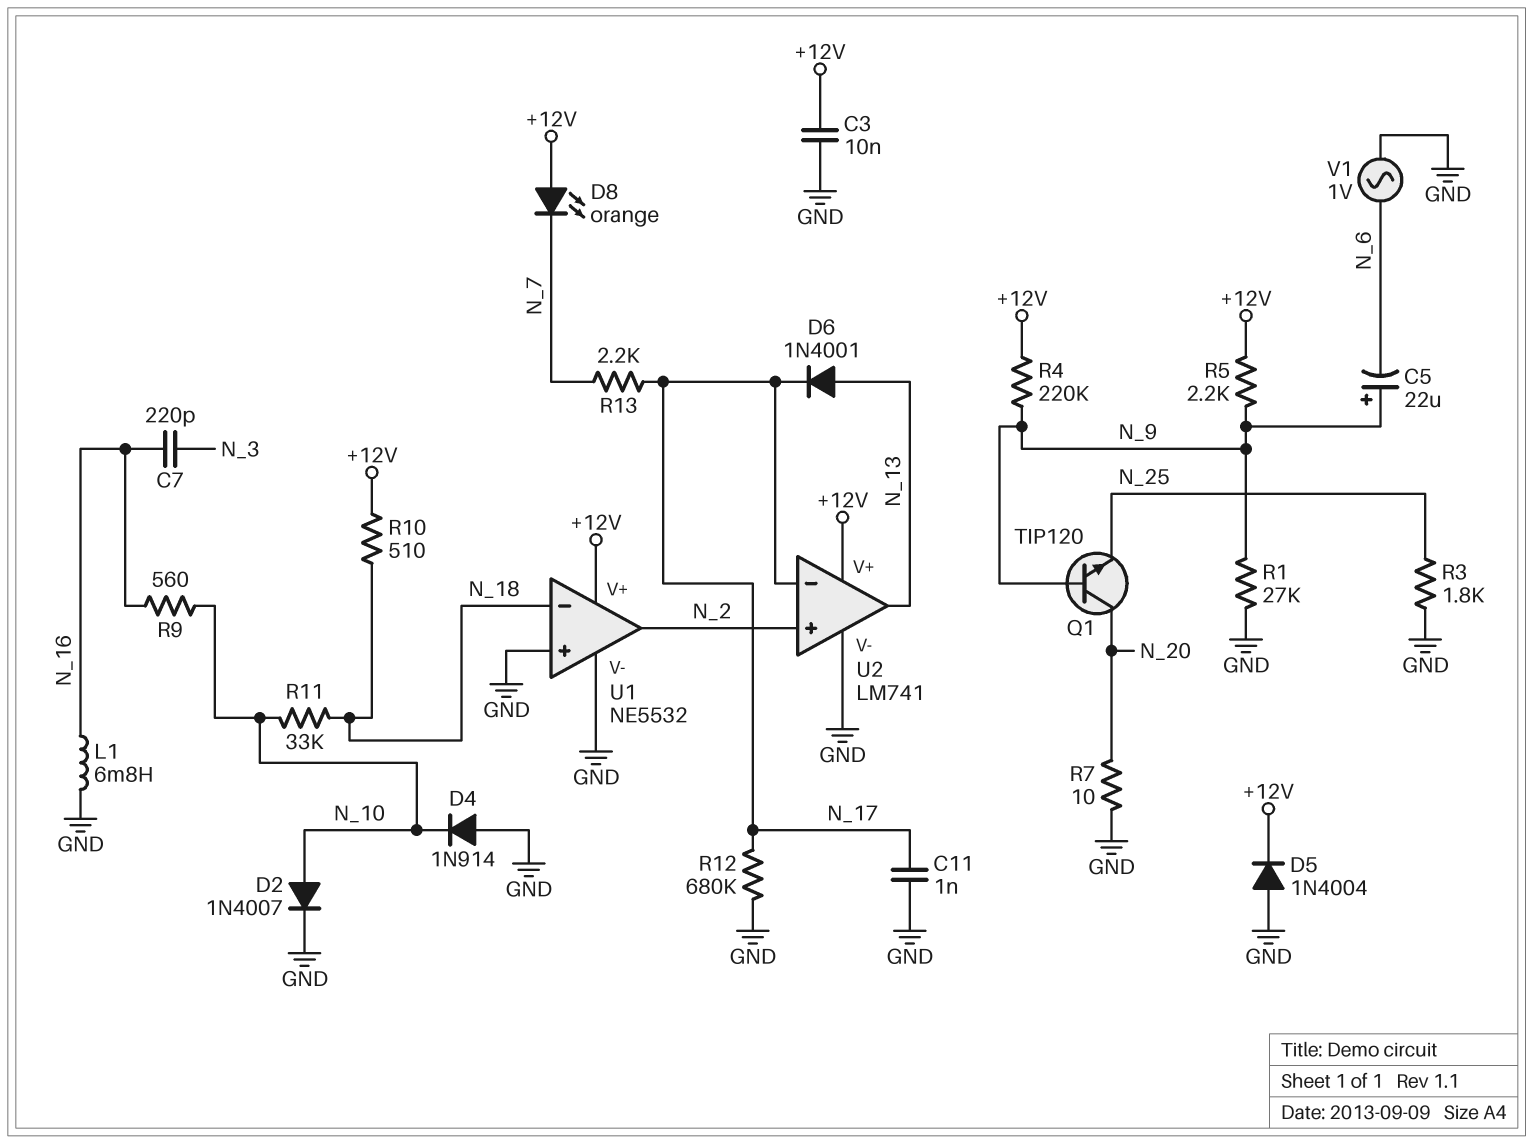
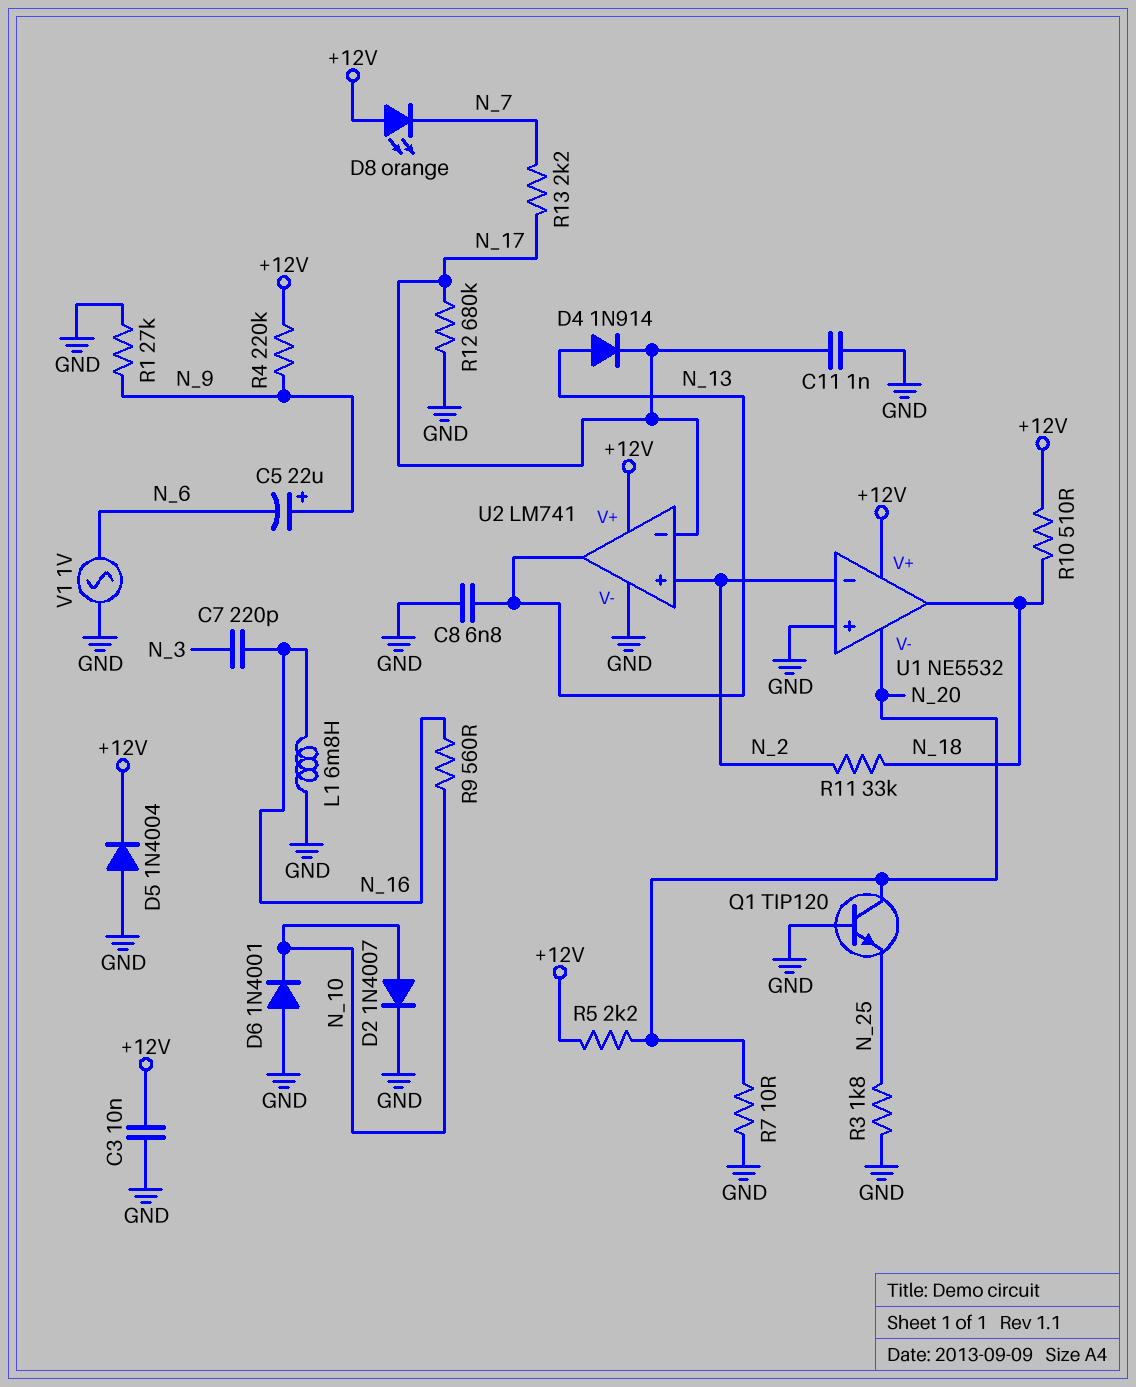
C8: none -> 6.8nF (GND, N_13)
D4: diode 1N914 (A GND, K N_10) -> diode 1N914 (A N_13, K N_17)
D6: diode 1N4001 (A N_13, K N_17) -> diode 1N4001 (A GND, K N_10)
Q1: NPN TIP120 (B N_9, C N_20, E N_25) -> NPN TIP120 (B GND, C N_20, E N_25)
R5: 2.2k (+12V, N_9) -> 2.2k (+12V, N_20)
R11: 33k (N_10, N_18) -> 33k (N_2, N_18)
U1 pin V-: GND -> N_20
U1 pin in-: N_18 -> N_2
U1 pin out: N_2 -> N_18

